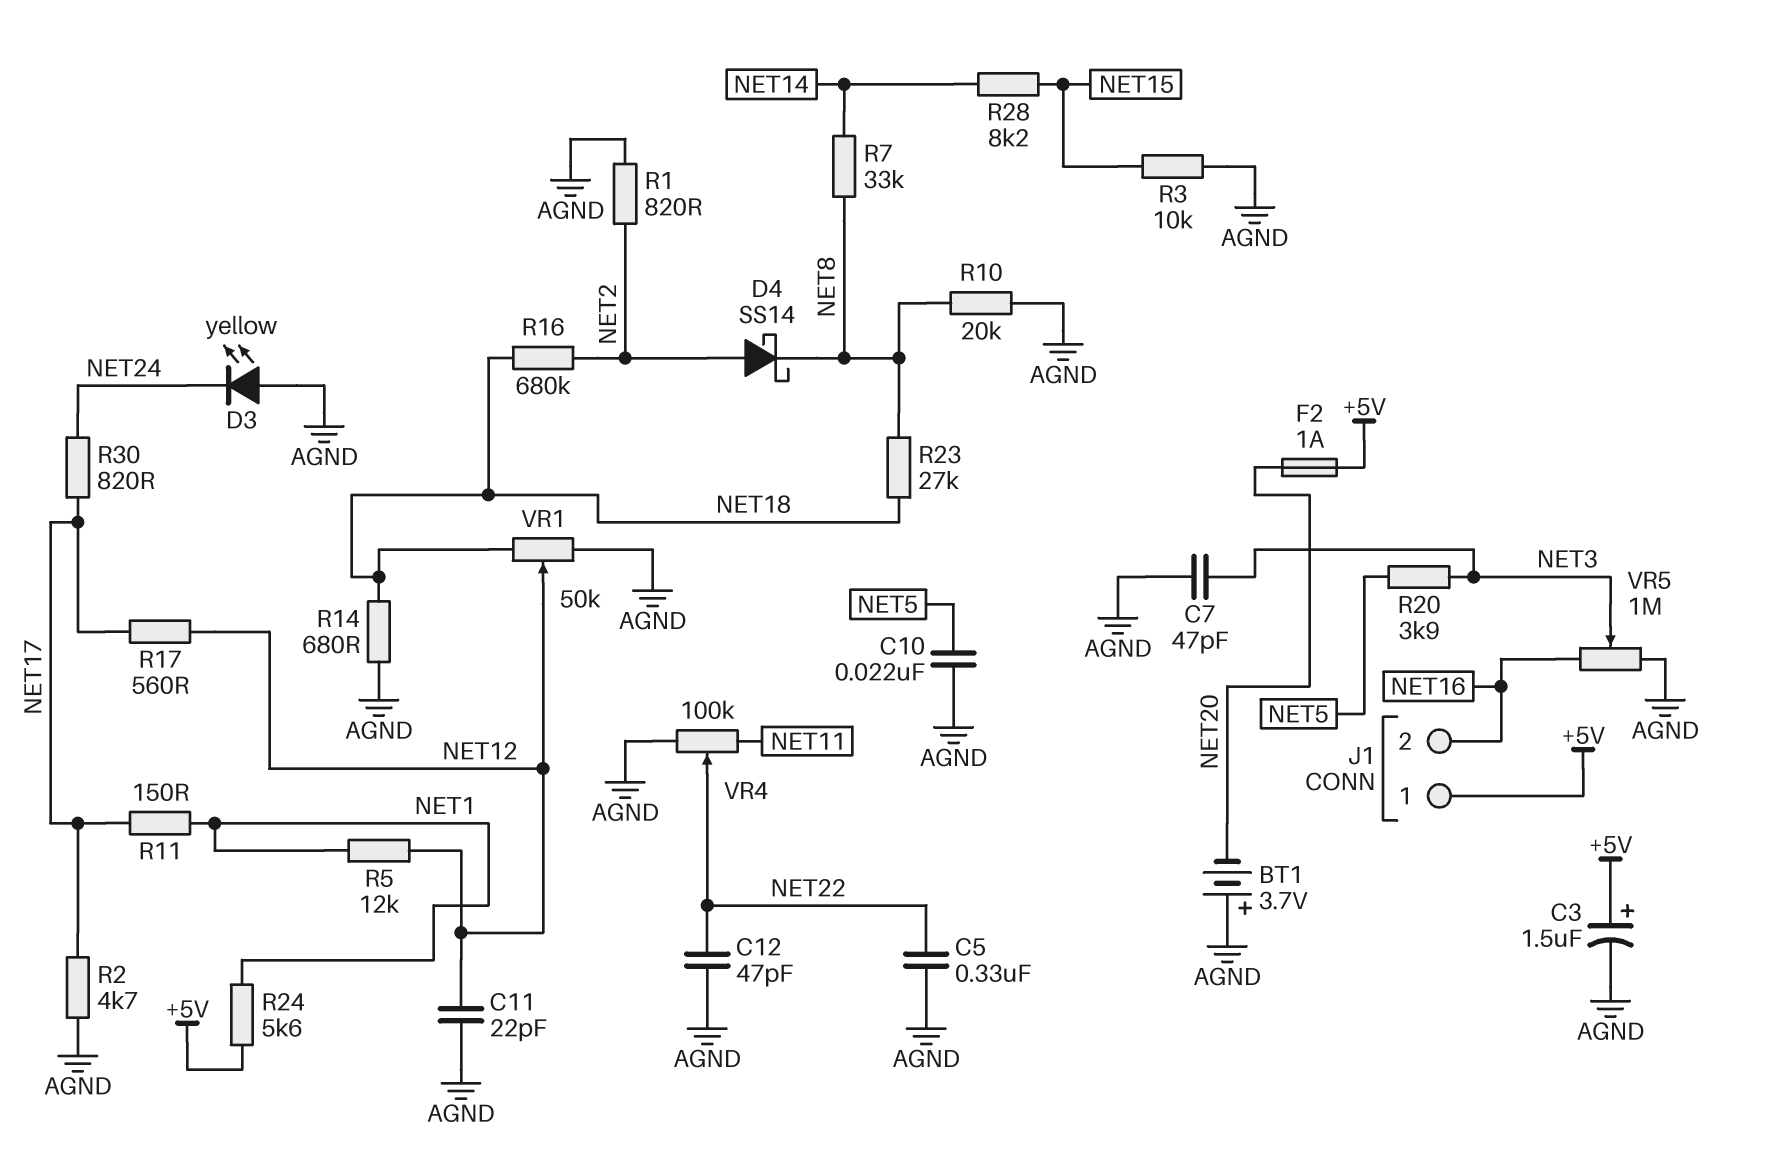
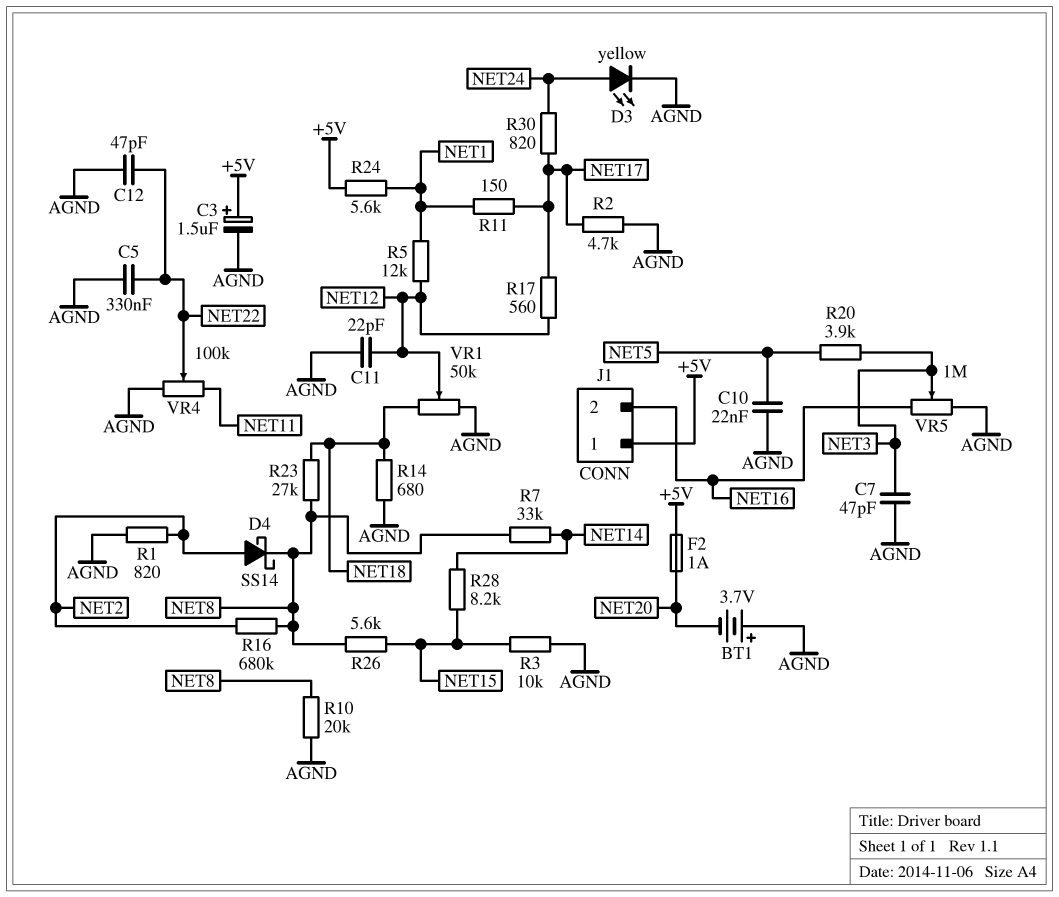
D3: LED yellow (A AGND, K NET24) -> LED yellow (A NET24, K AGND)
R16: 680k (NET2, NET18) -> 680k (NET2, NET8)
R26: none -> 5.6k (NET8, NET15)

